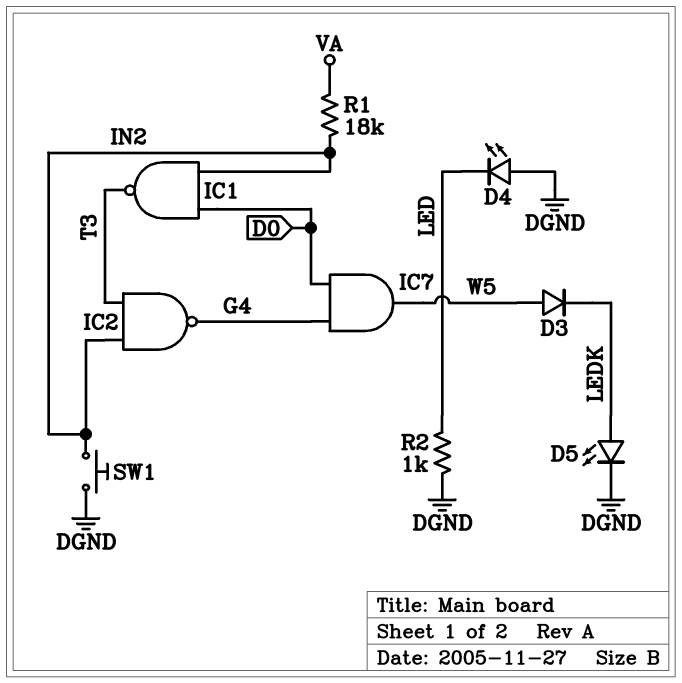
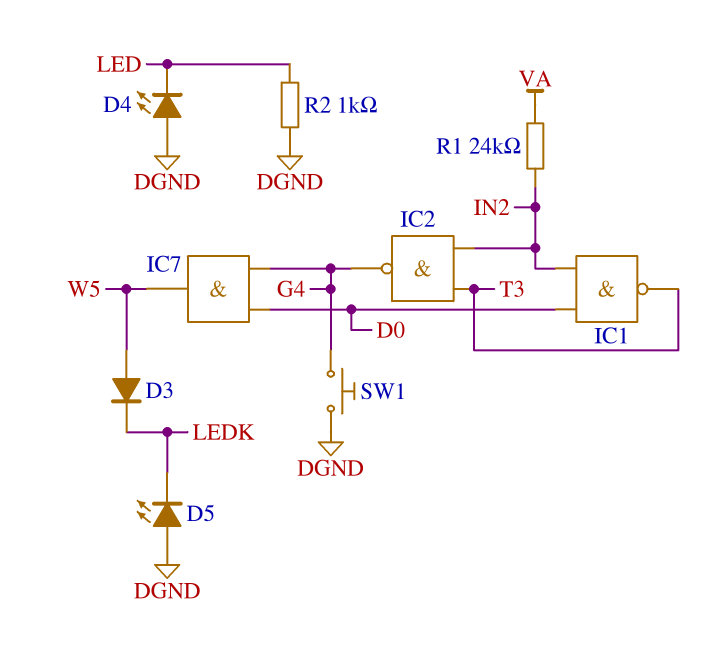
D5: LED (A LEDK, K DGND) -> LED (A DGND, K LEDK)
R1: 18k (IN2, VA) -> 24k (IN2, VA)
SW1: button (DGND, IN2) -> button (DGND, G4)

